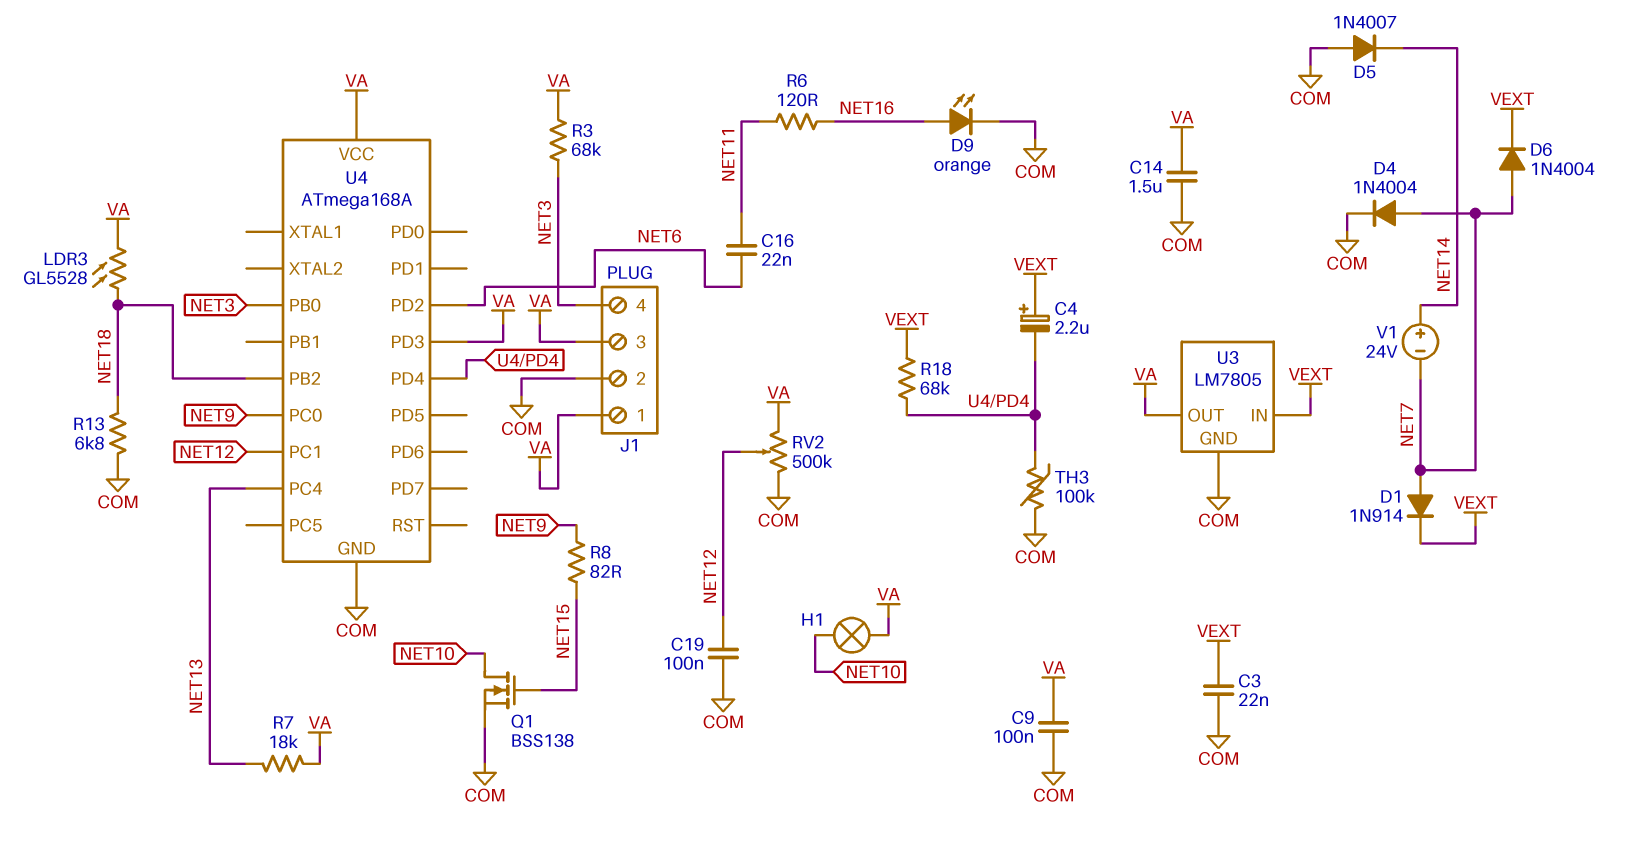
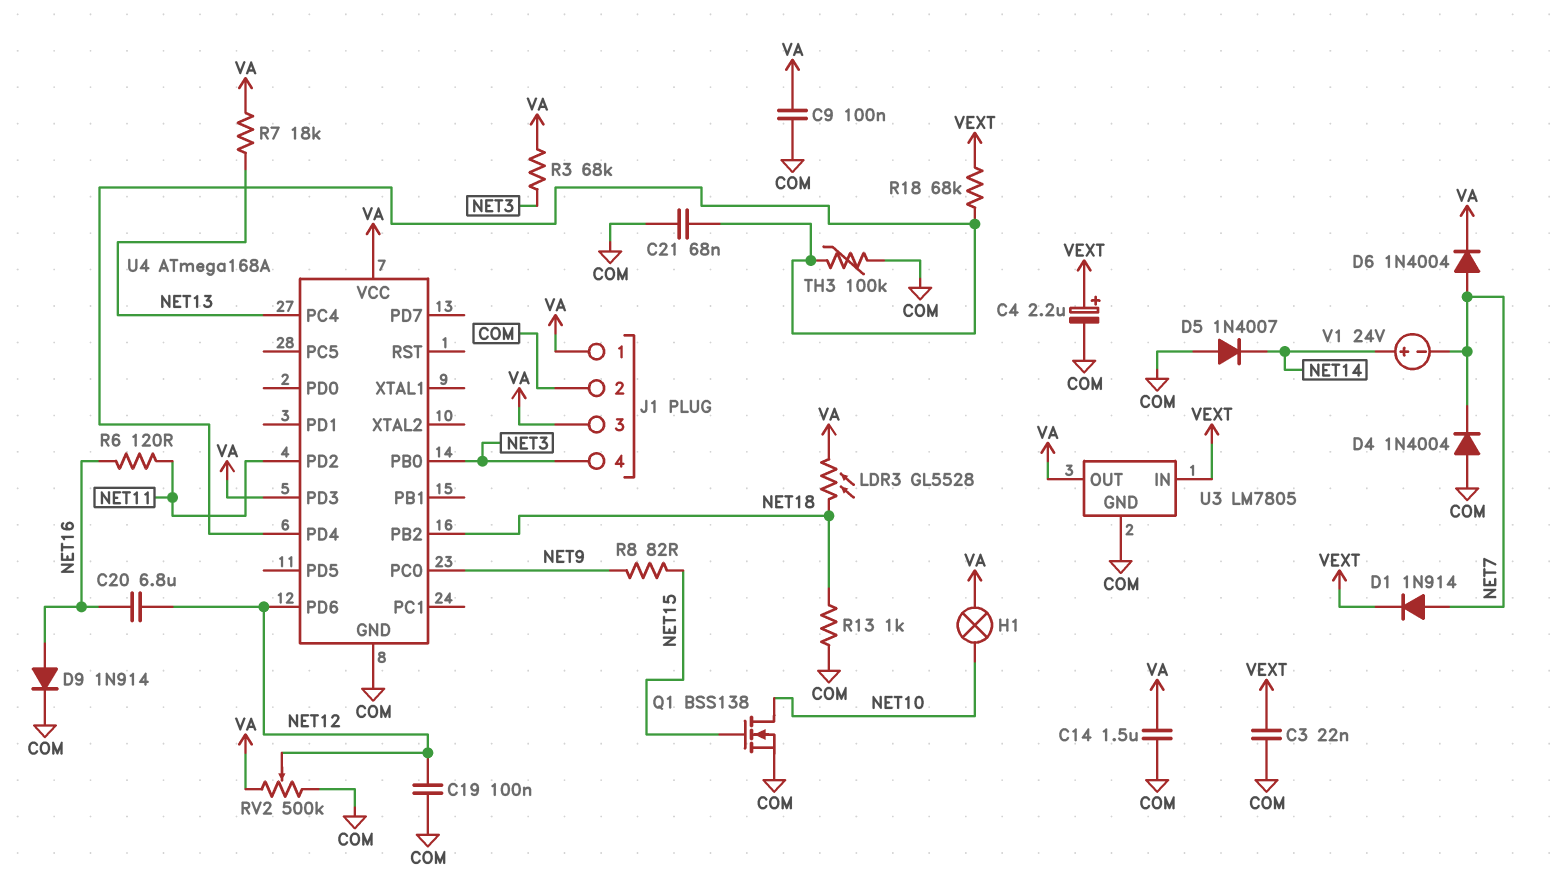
C4: 2.2uF (plus VEXT, minus U4/PD4) -> 2.2uF (plus VEXT, minus COM)
C16: 22nF (NET6, NET11) -> none
C20: none -> 6.8uF (NET12, NET16)
C21: none -> 68nF (COM, U4/PD4)
D4: diode 1N4004 (A NET7, K COM) -> diode 1N4004 (A COM, K NET7)
D6: diode 1N4004 (A NET7, K VEXT) -> diode 1N4004 (A NET7, K VA)
D9: LED orange (A NET16, K COM) -> diode 1N914 (A NET16, K COM)
R13: 6.8k (COM, NET18) -> 1k (COM, NET18)
U4 pin PC1: NET12 -> none
U4 pin PD2: NET6 -> NET11
U4 pin PD6: none -> NET12

